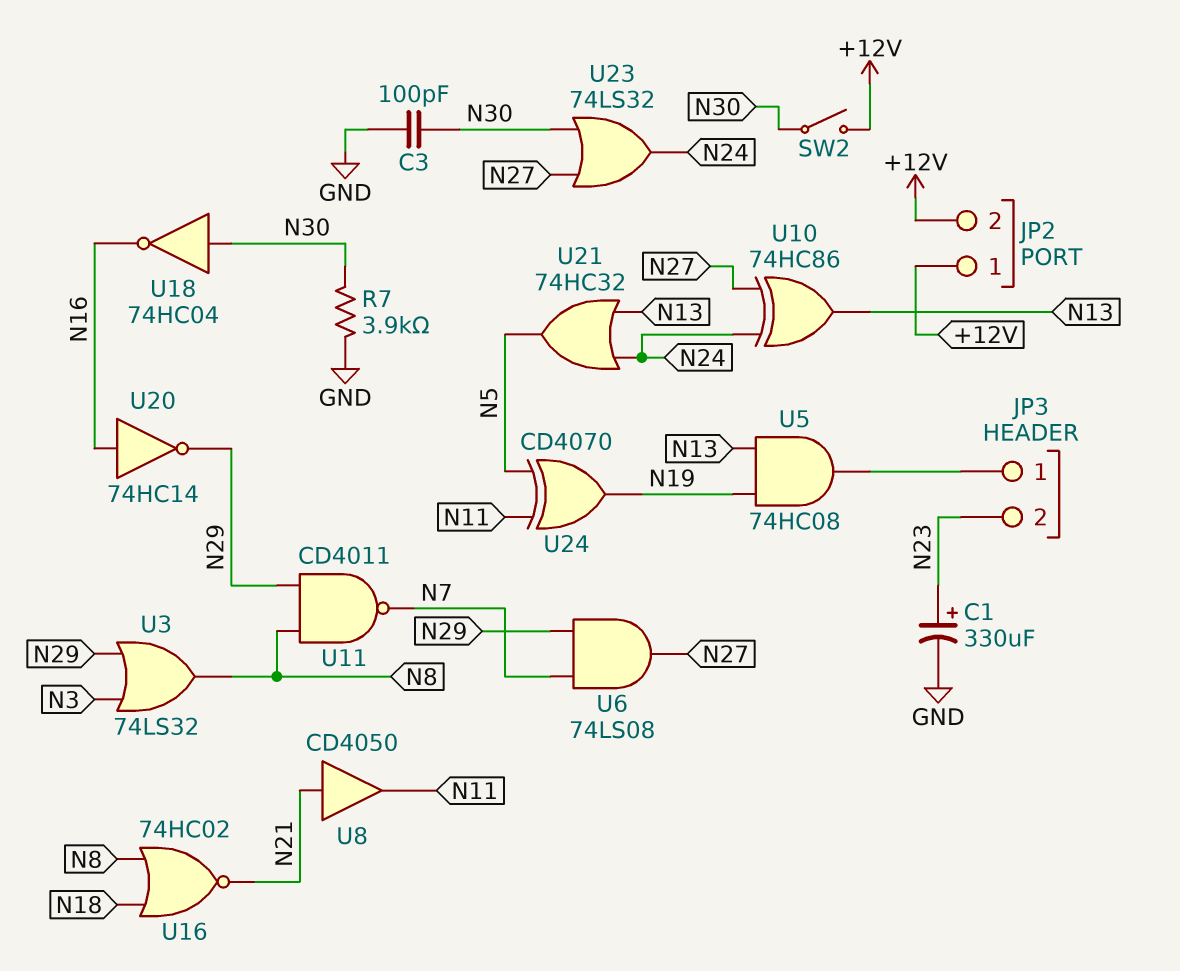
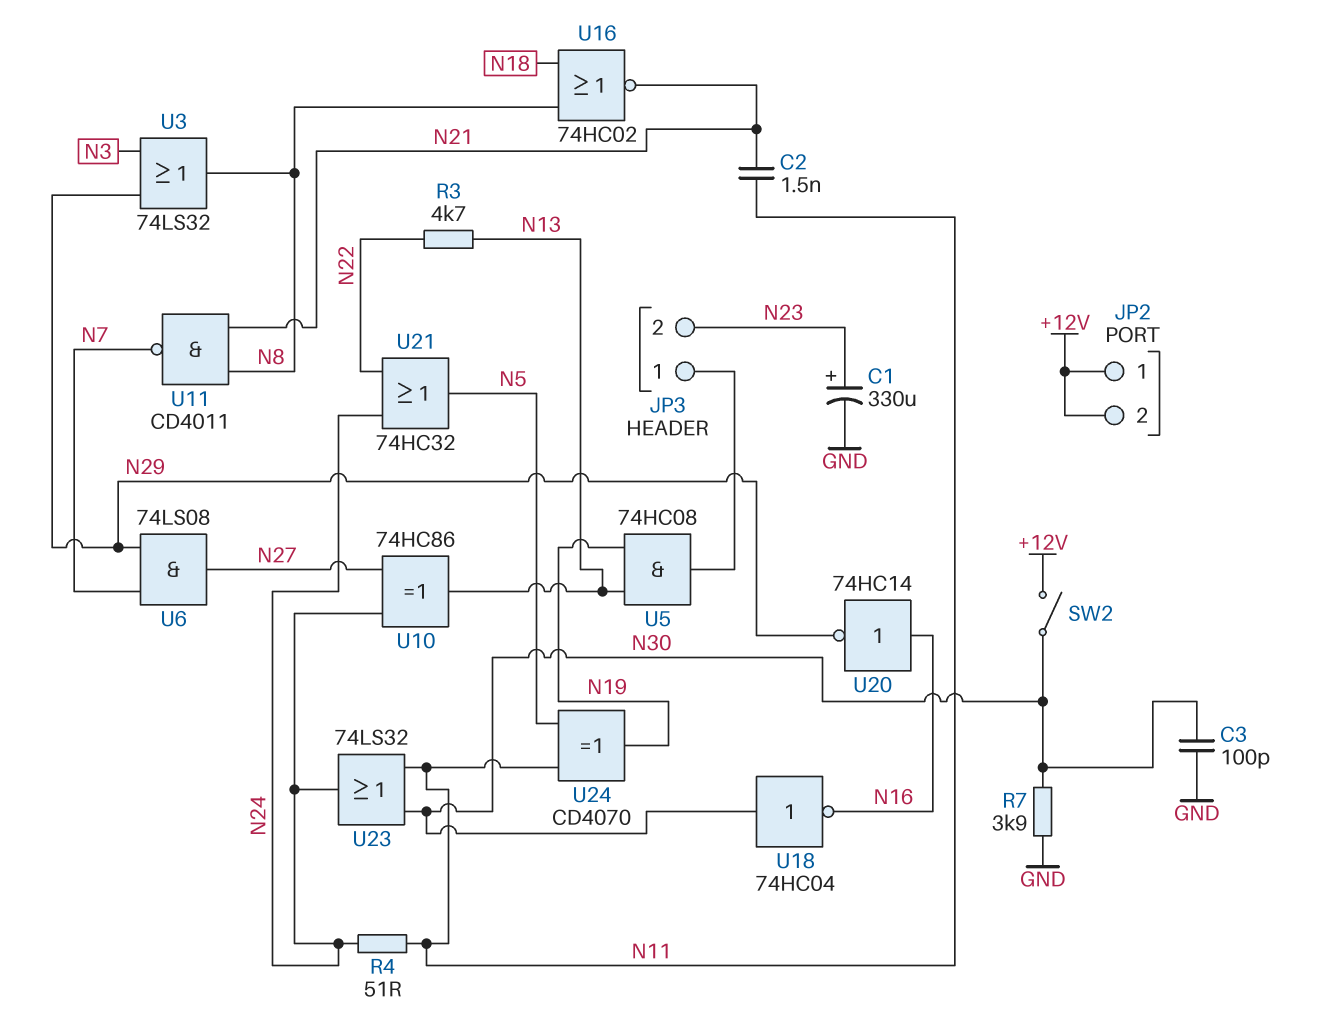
C2: none -> 1.5nF (N11, N21)
R3: none -> 4.7k (N13, N22)
R4: none -> 51 (N11, N24)
U8: buffer CD4050 (in N21, out N11) -> none
U11: NAND CD4011 (in N8, in N29, out N7) -> NAND CD4011 (in N8, in N21, out N7)
U21: OR 74HC32 (in N13, in N24, out N5) -> OR 74HC32 (in N22, in N24, out N5)
U23: OR 74LS32 (in N27, in N30, out N24) -> OR 74LS32 (in N11, in N30, out N24)

